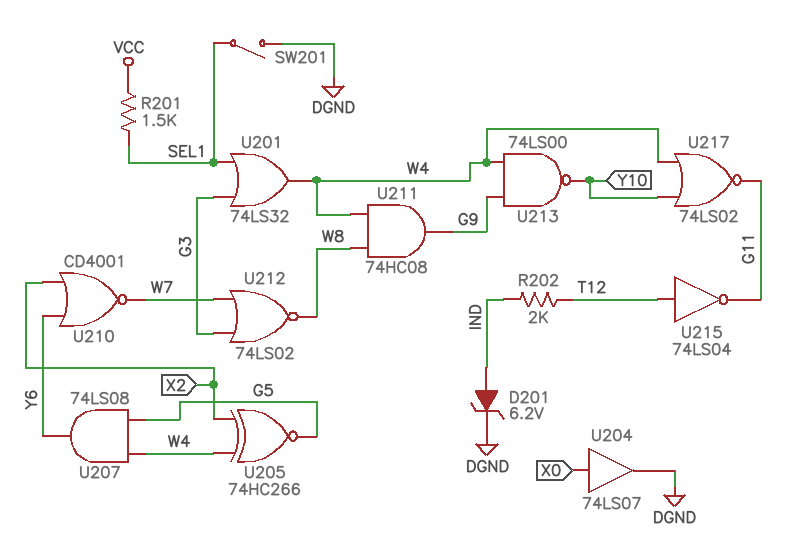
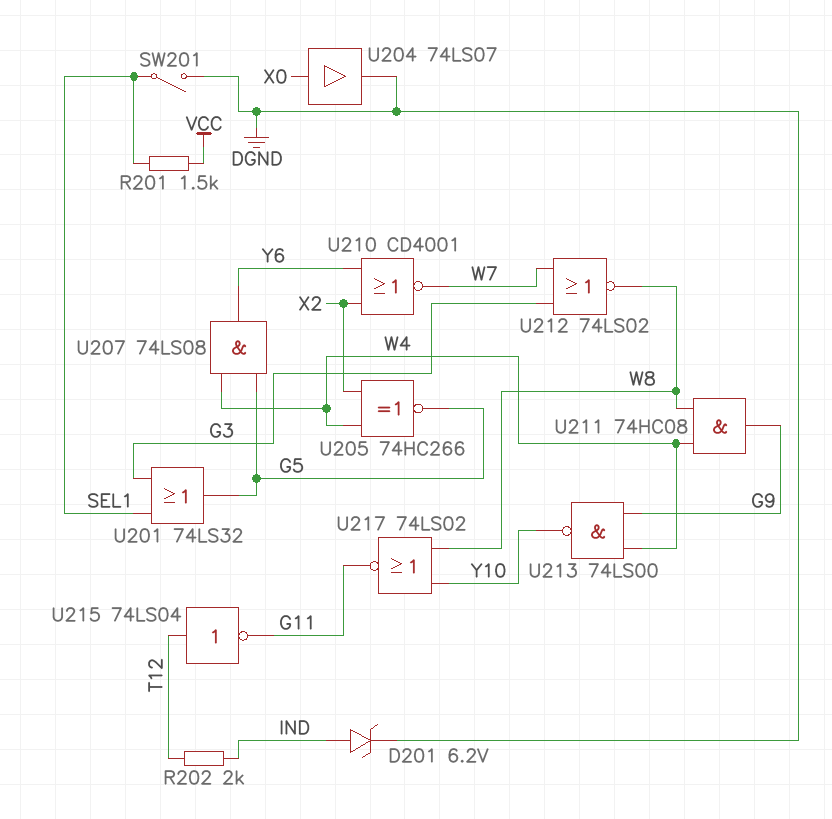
U201: OR 74LS32 (in G3, in SEL1, out W4) -> OR 74LS32 (in G3, in SEL1, out G5)
U217: NOR 74LS02 (in W4, in Y10, out G11) -> NOR 74LS02 (in W8, in Y10, out G11)

